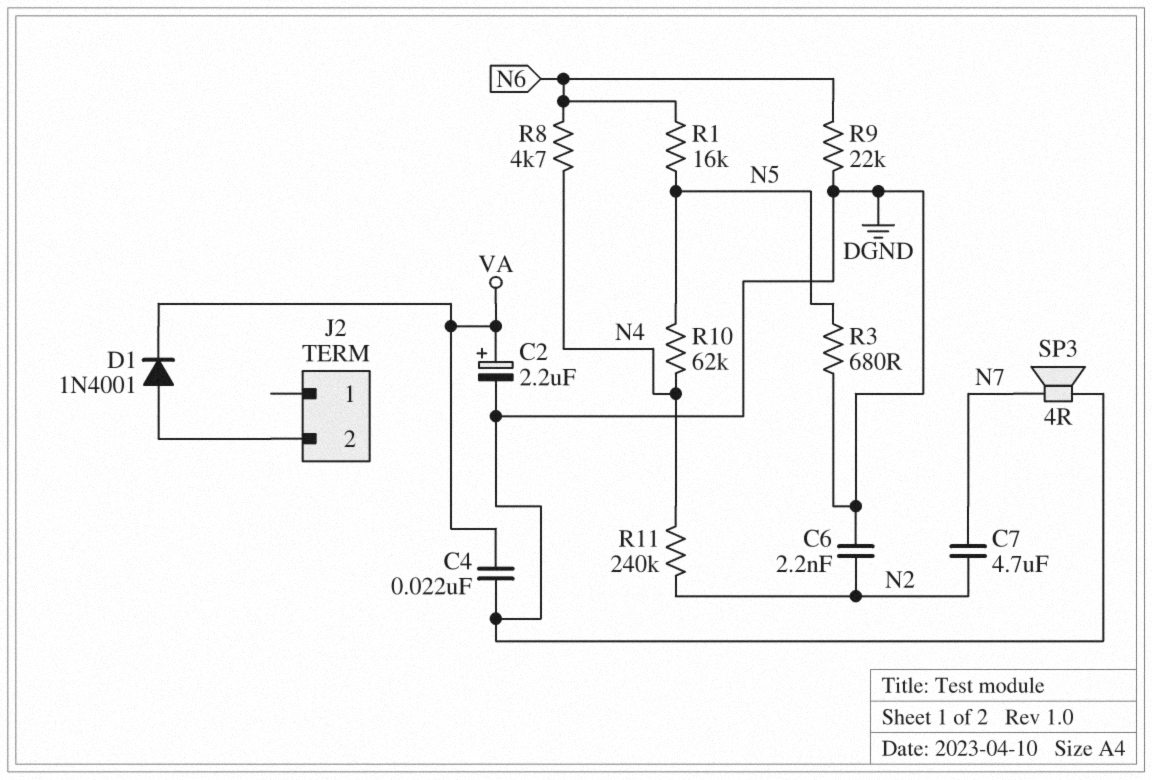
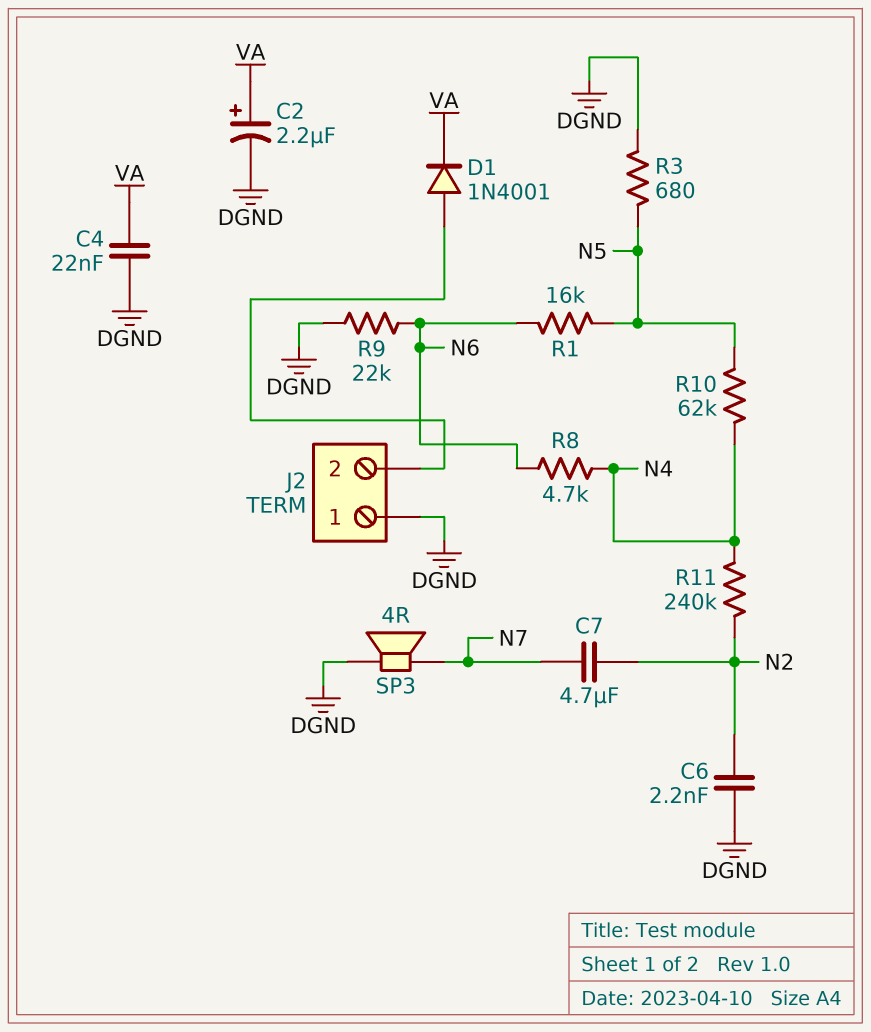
J2 pin 1: none -> DGND

